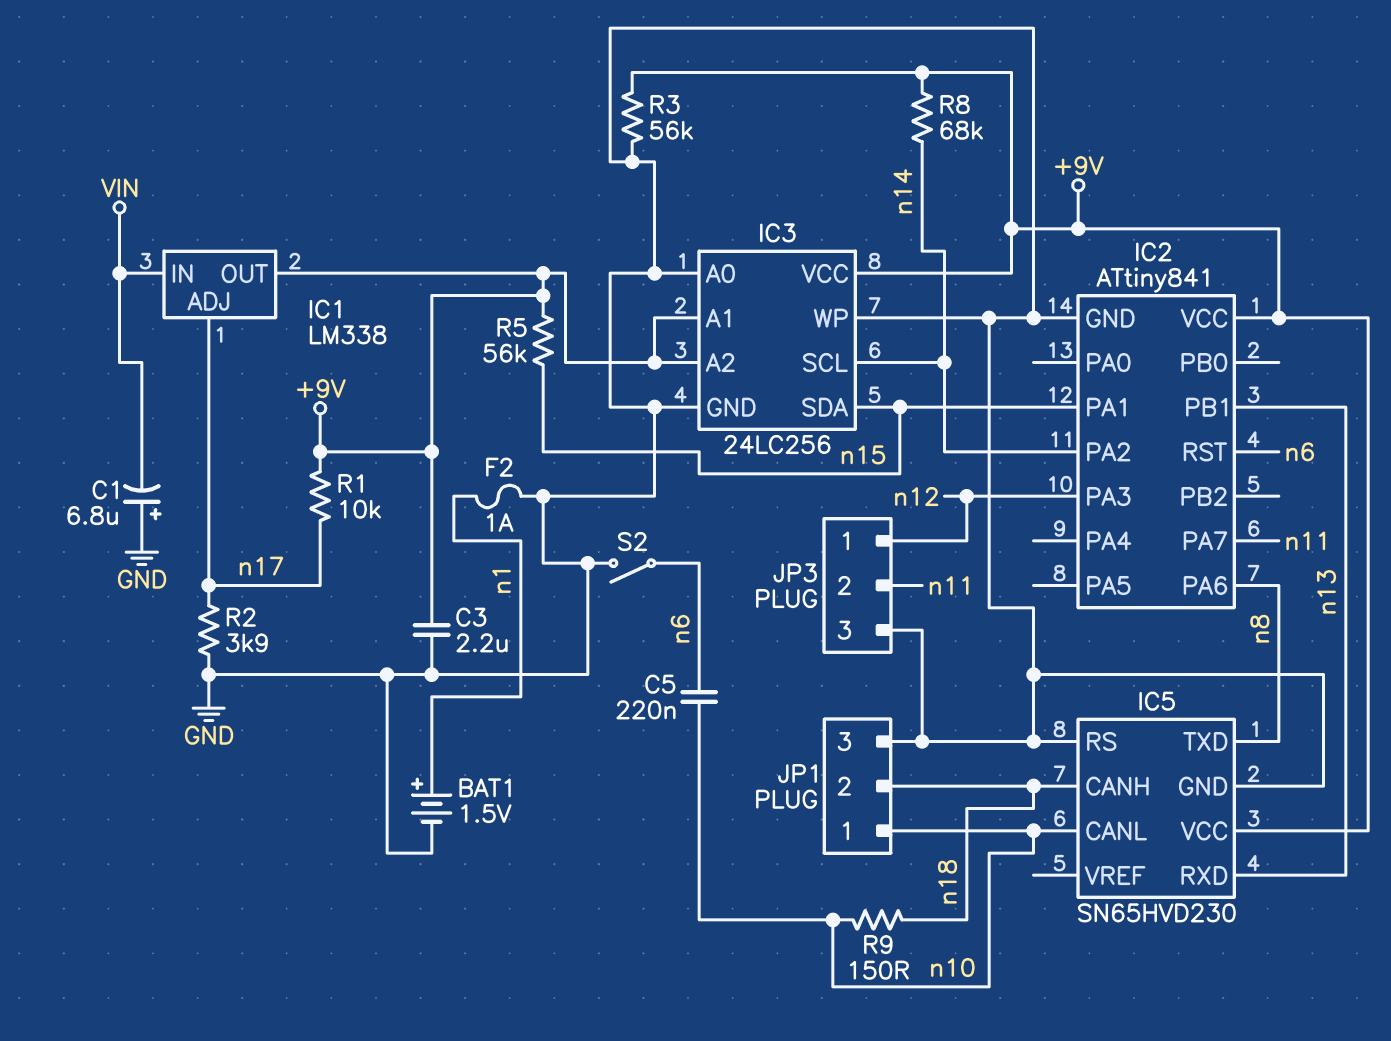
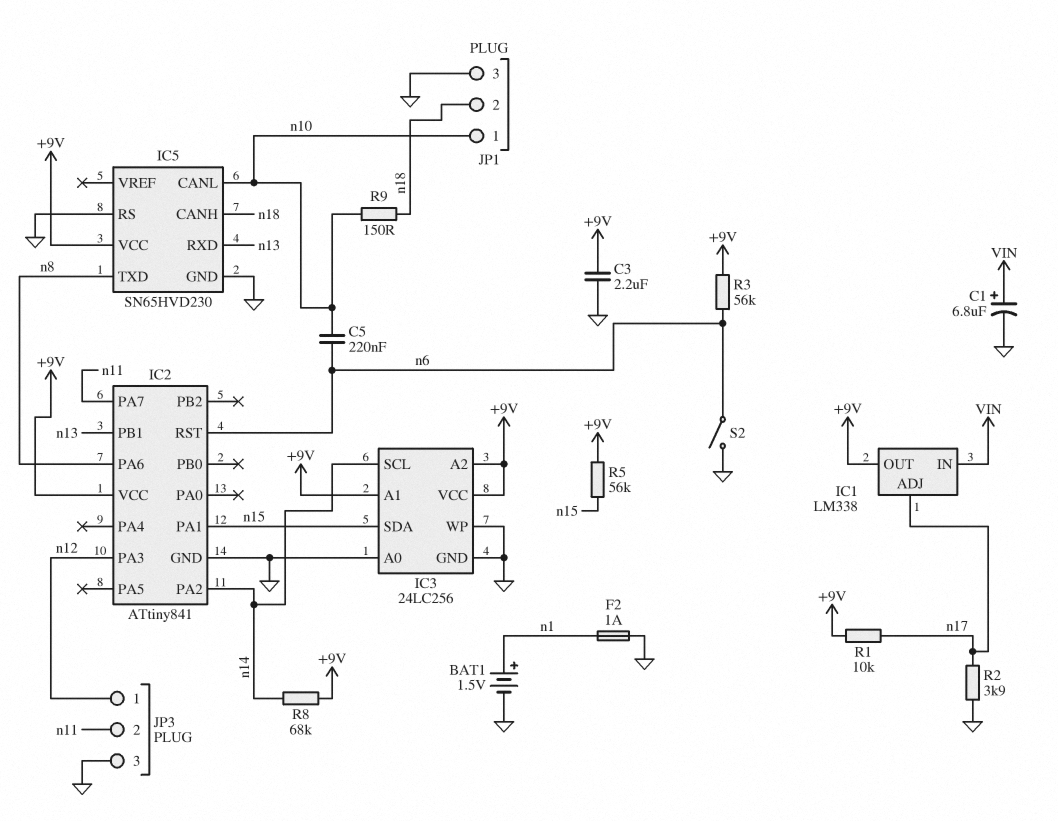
C1: 6.8uF (plus GND, minus VIN) -> 6.8uF (plus VIN, minus GND)
R3: 56k (+9V, GND) -> 56k (+9V, n6)

